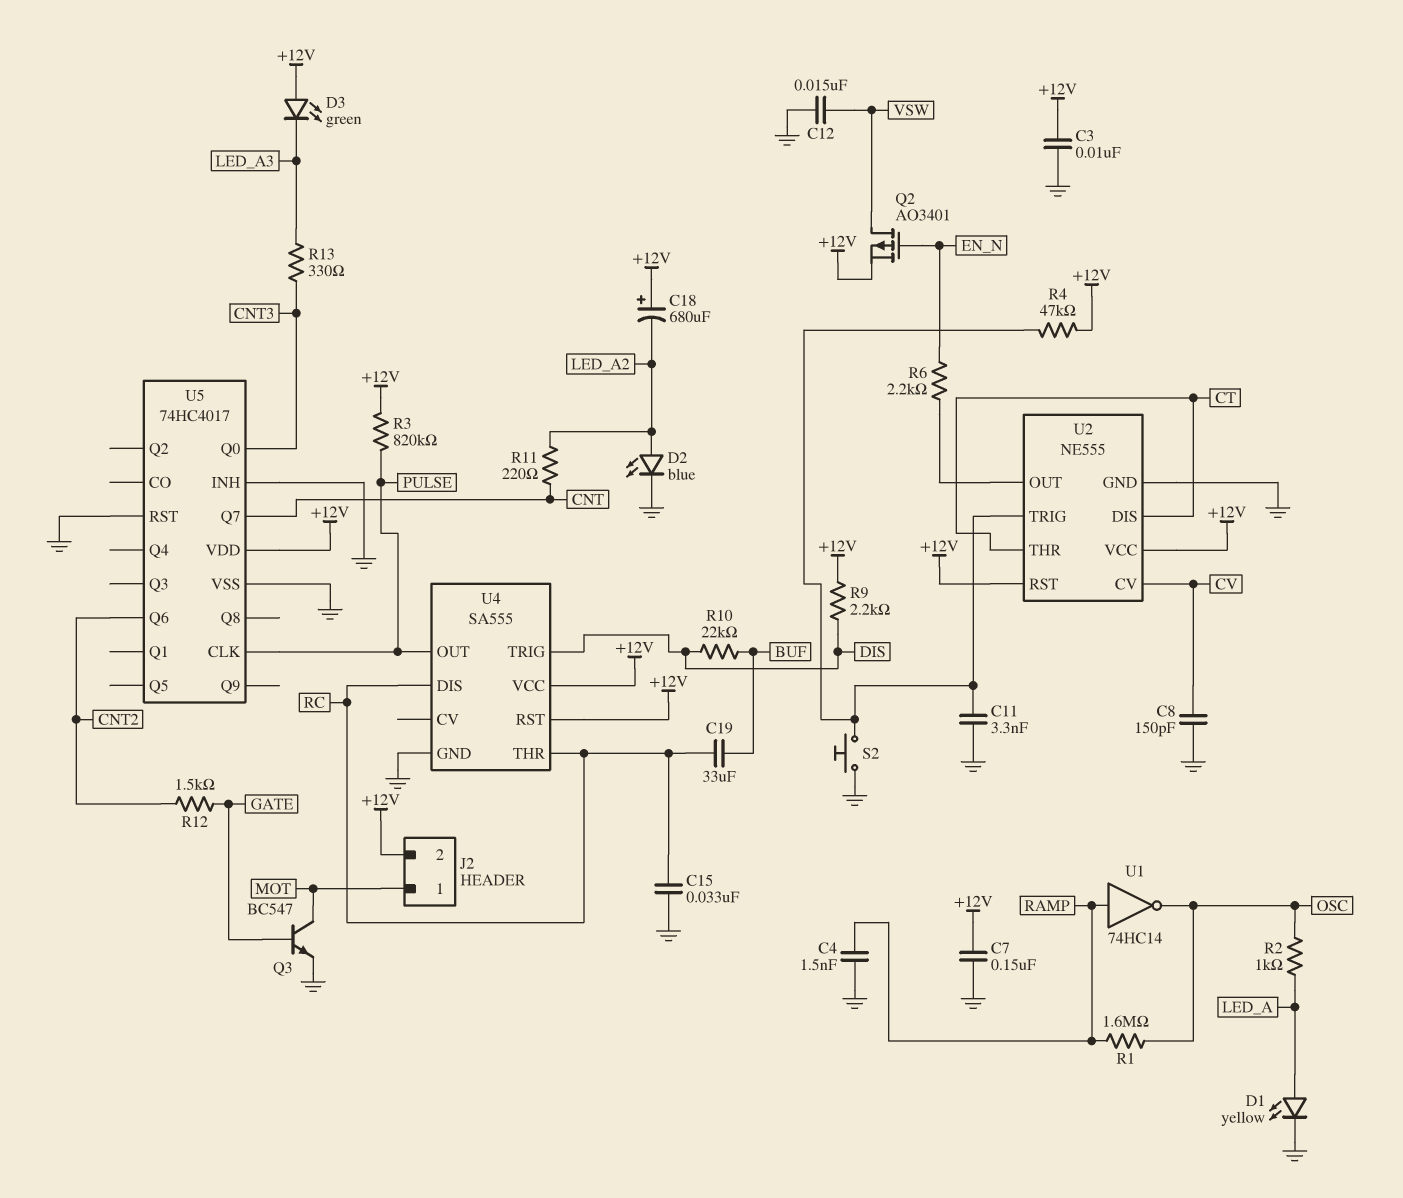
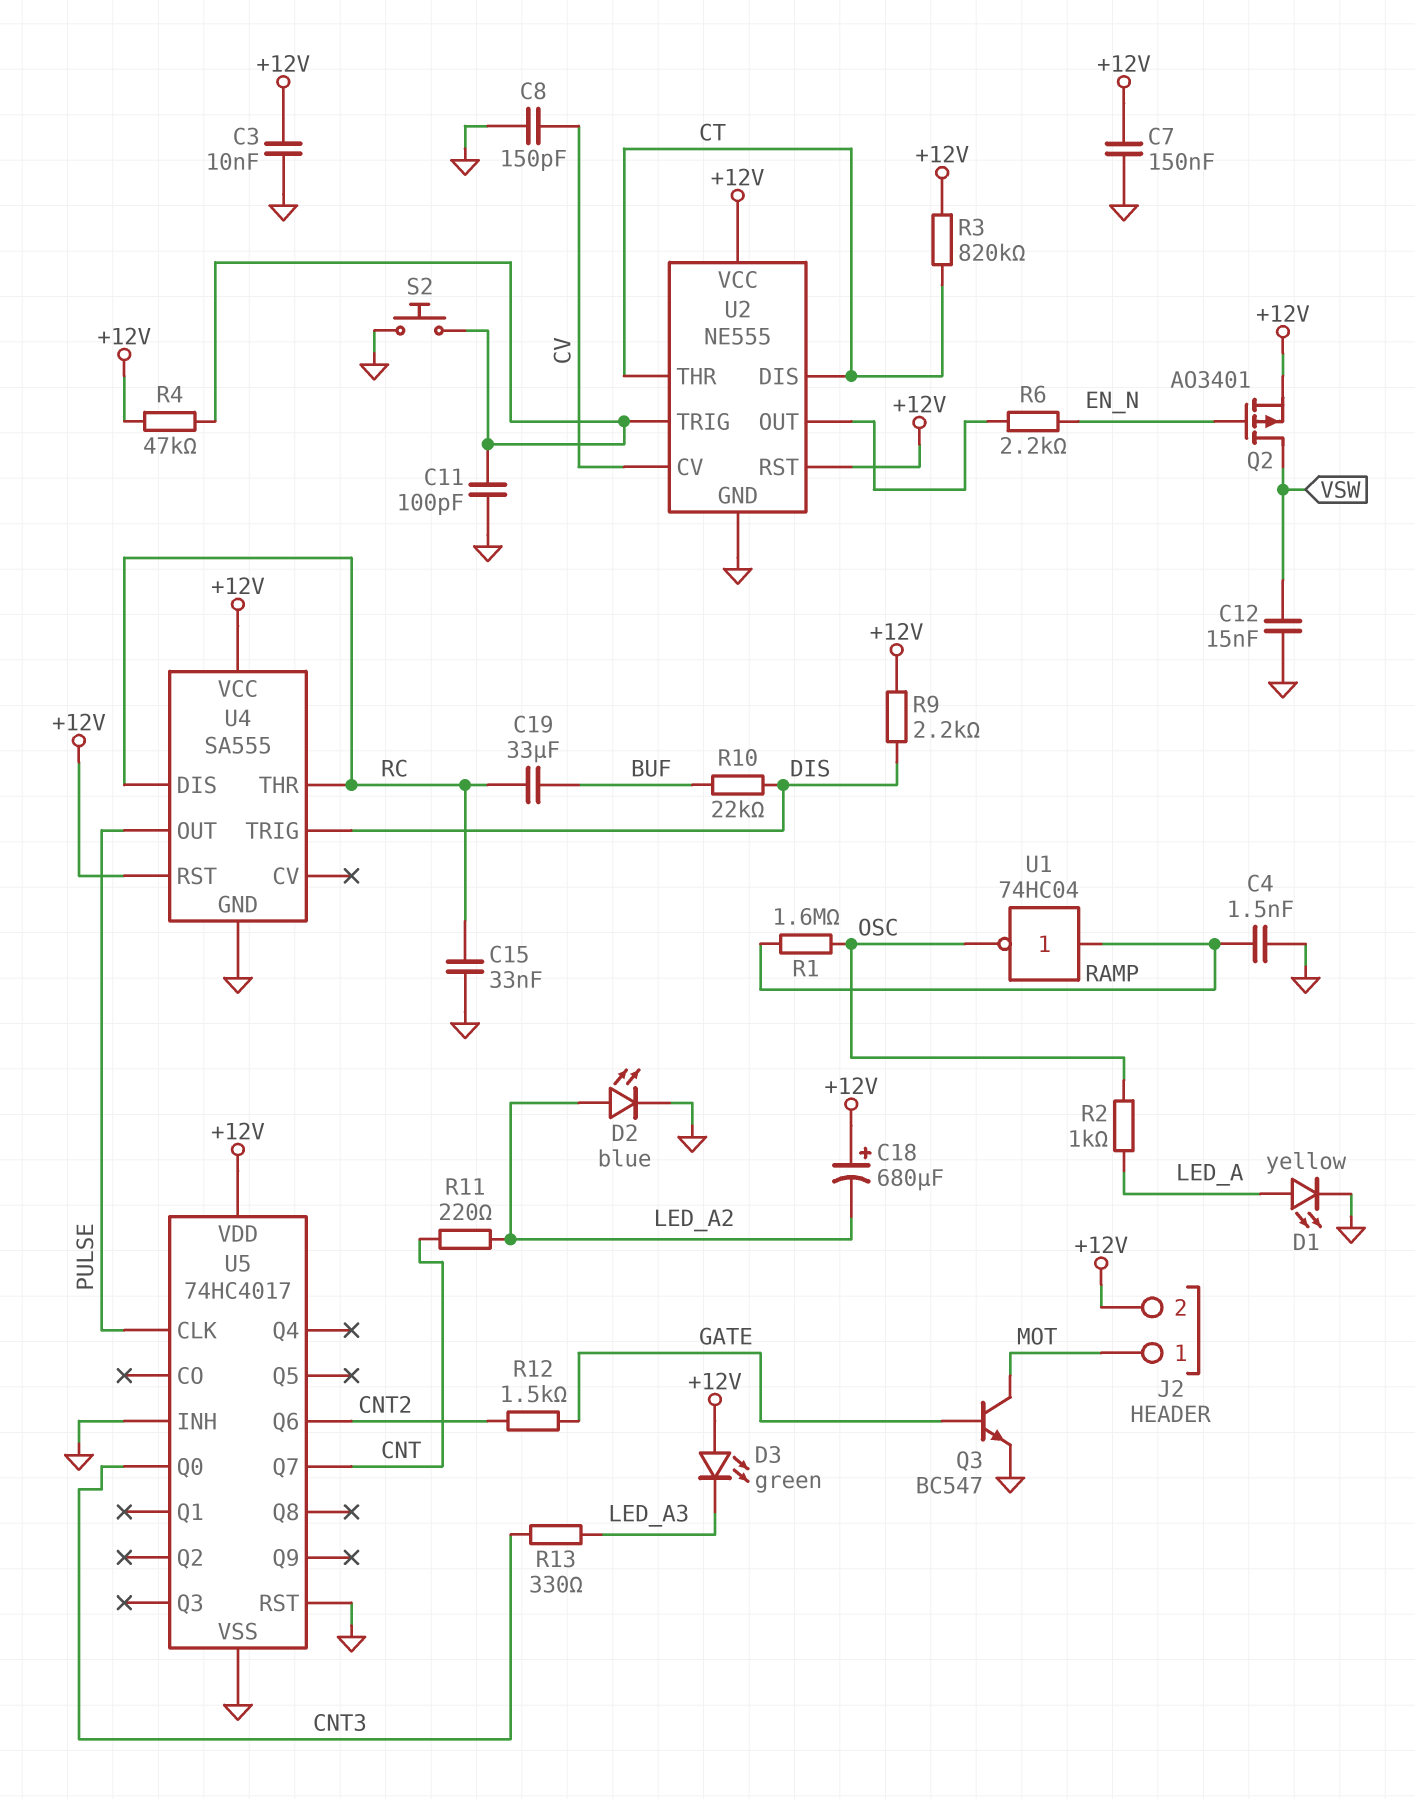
C11: 3.3nF (GND, U2/TRIG) -> 100pF (GND, U2/TRIG)
R3: 820k (+12V, PULSE) -> 820k (+12V, CT)
U1: NOT 74HC14 (in RAMP, out OSC) -> NOT 74HC04 (in RAMP, out OSC)

